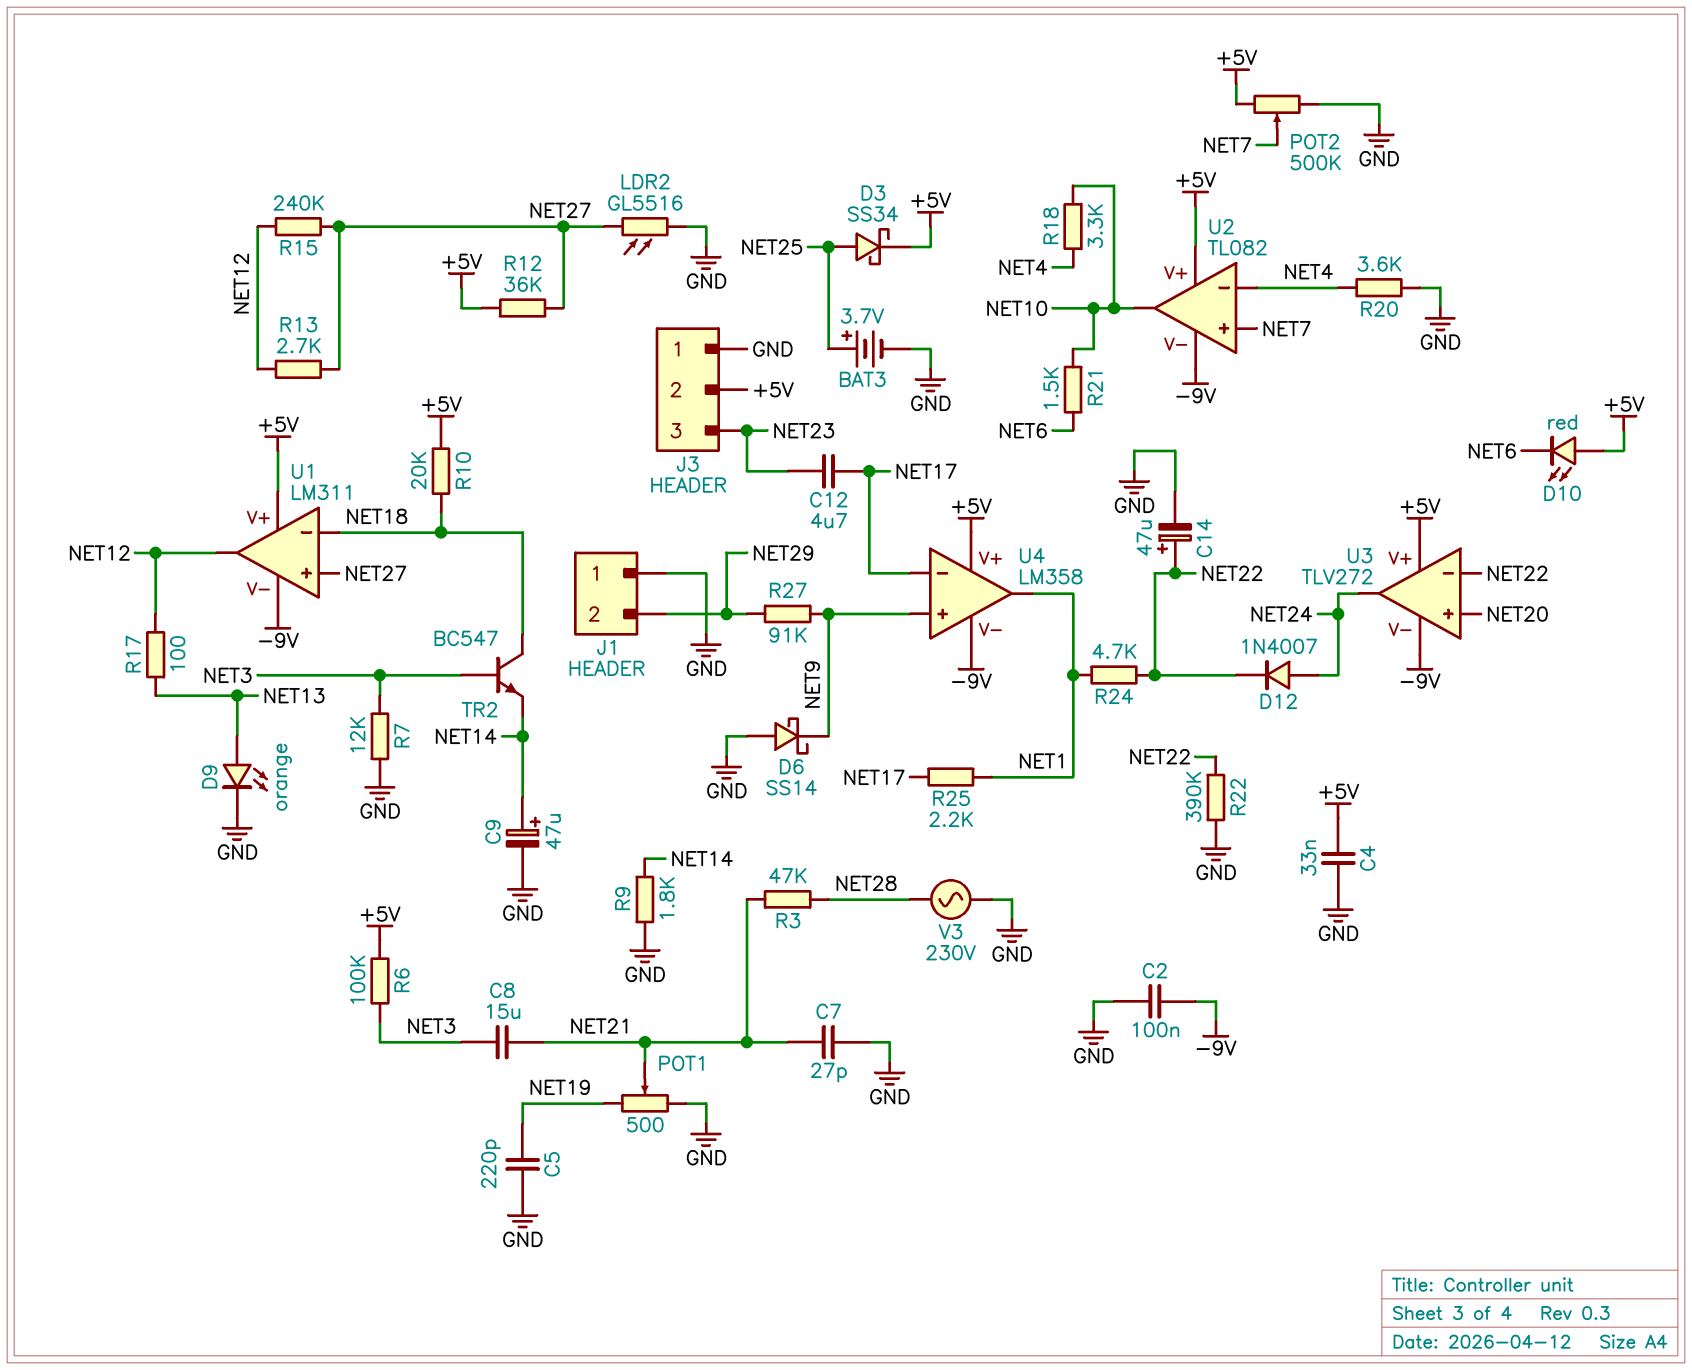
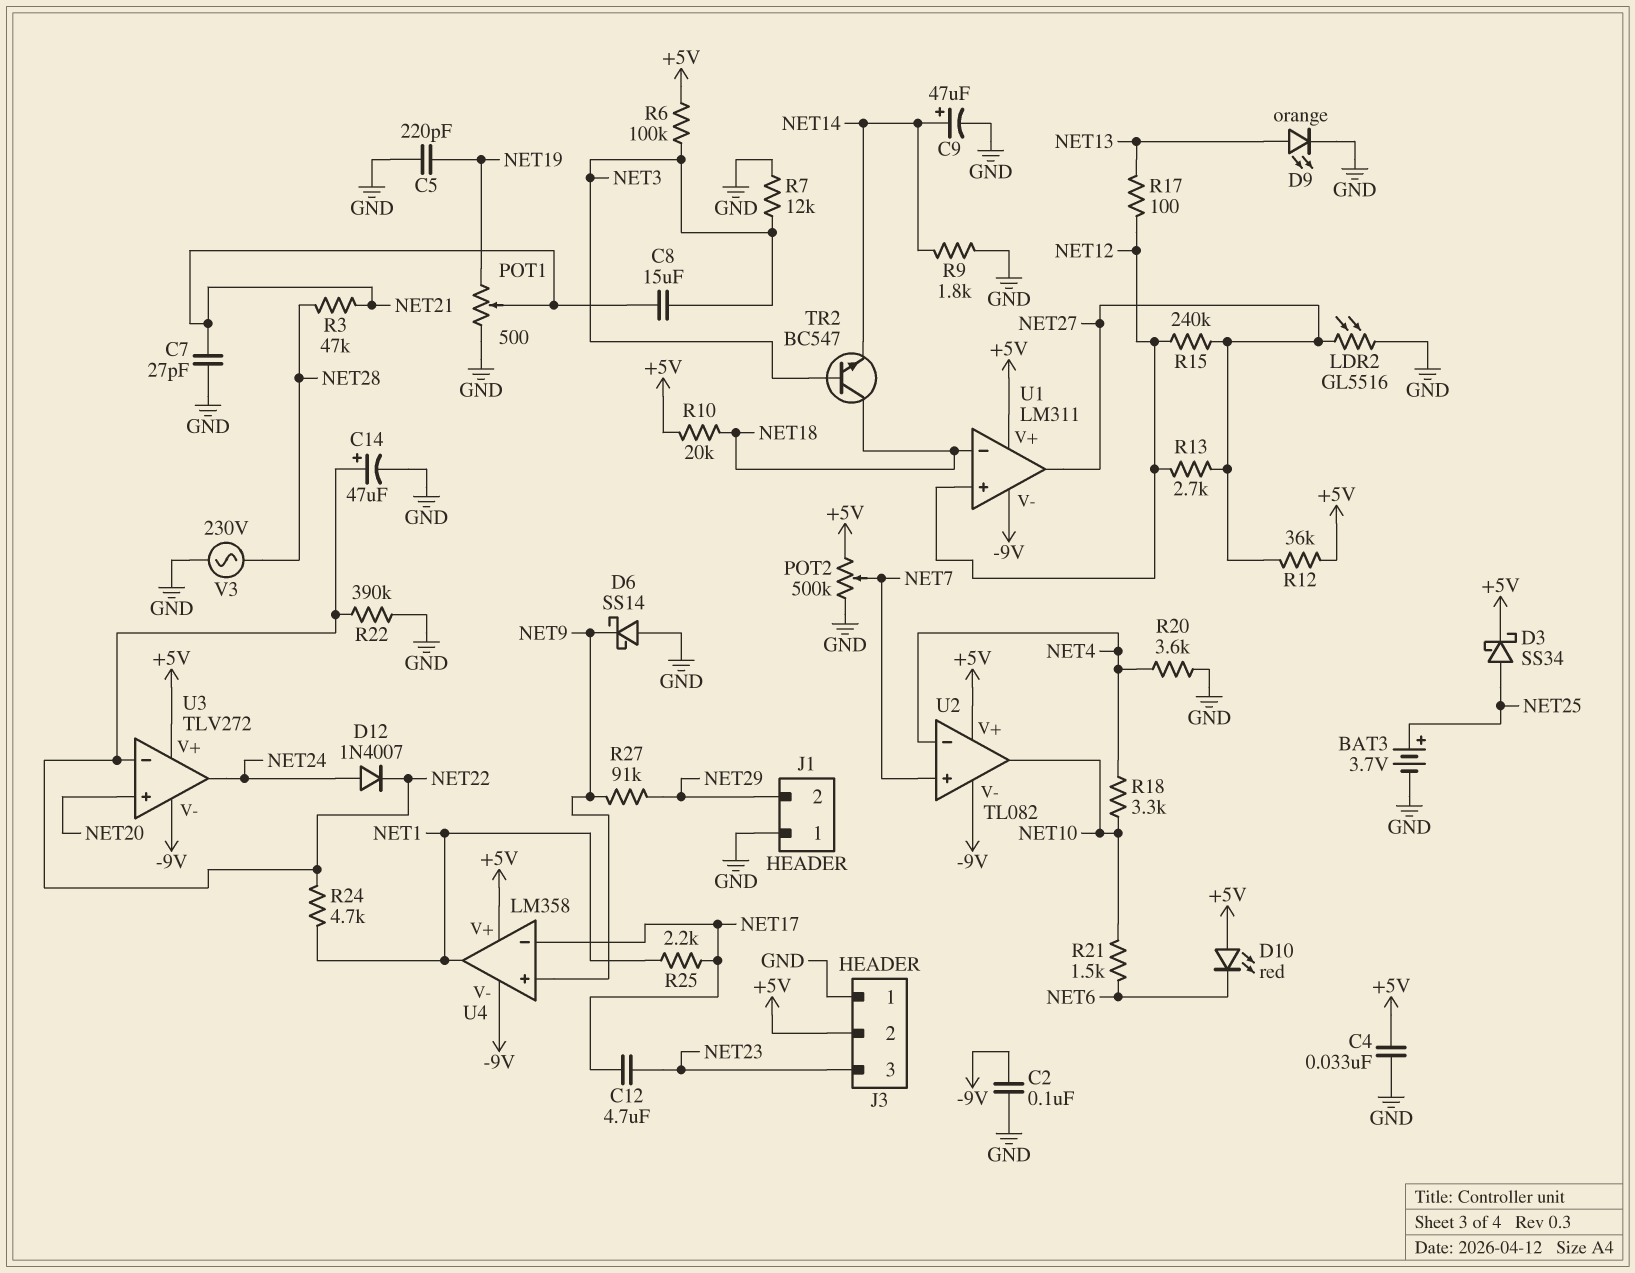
U1 pin in+: NET27 -> NET12
U1 pin out: NET12 -> NET27

